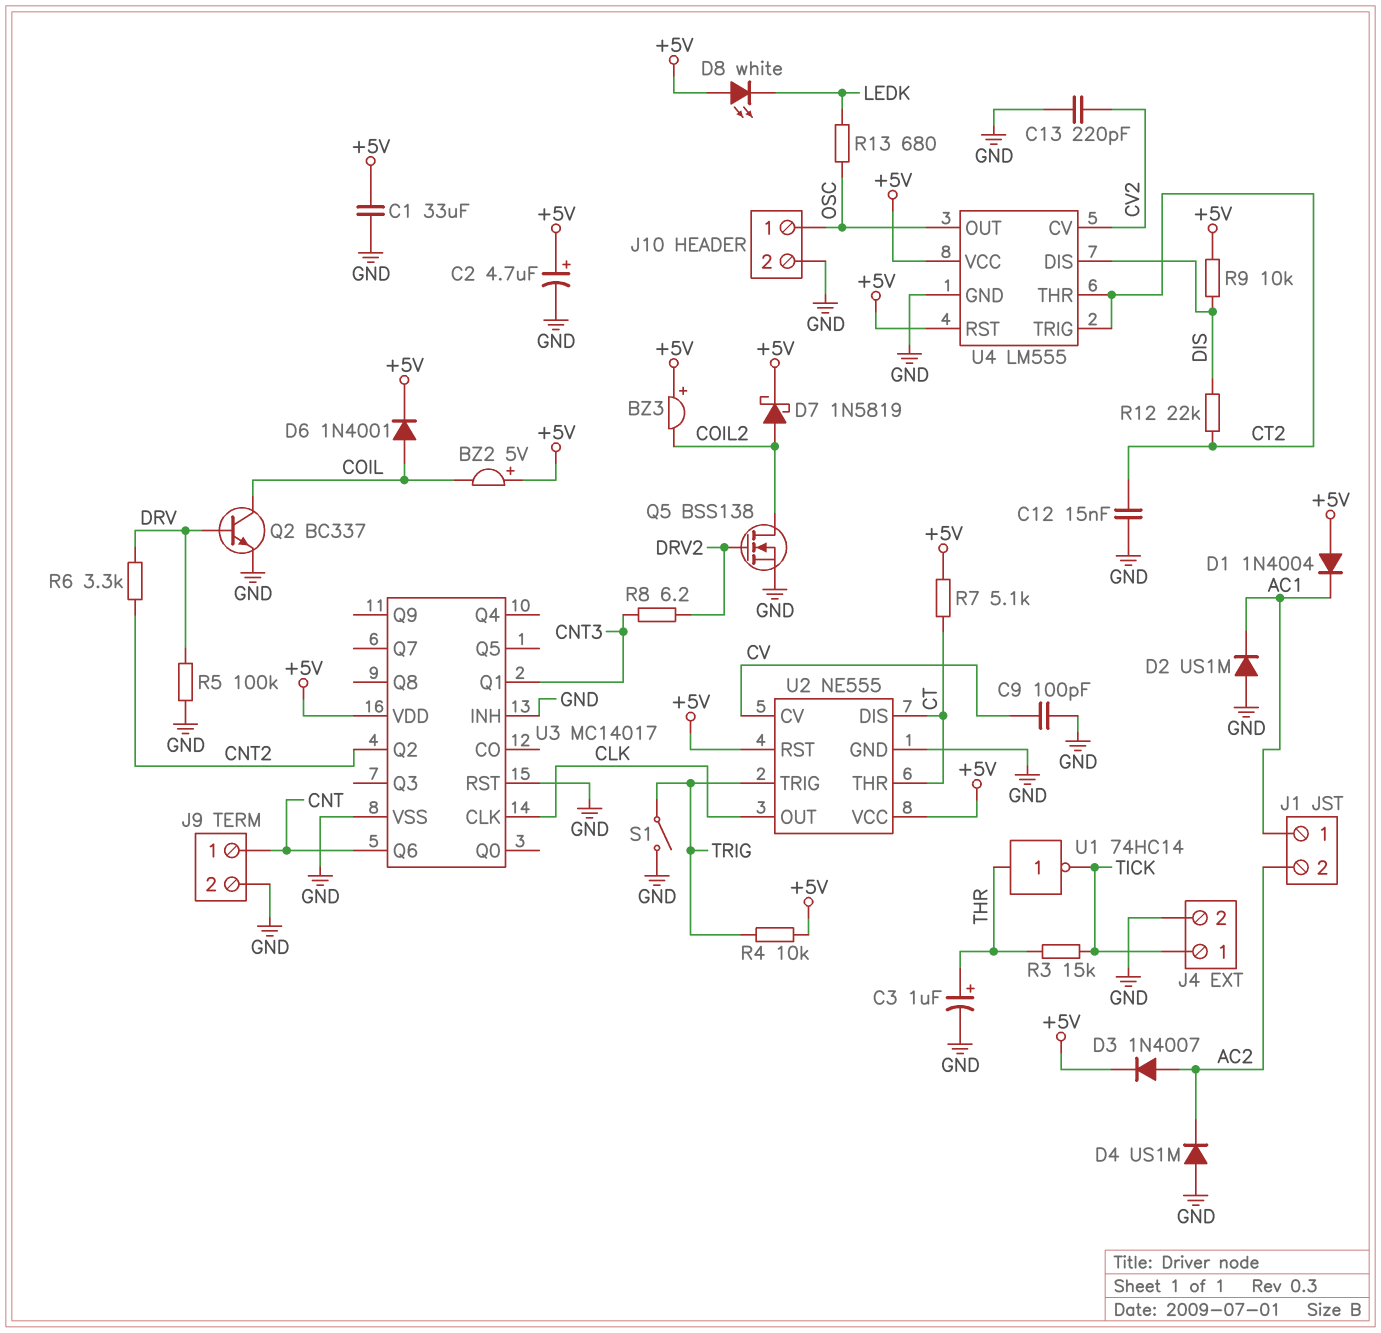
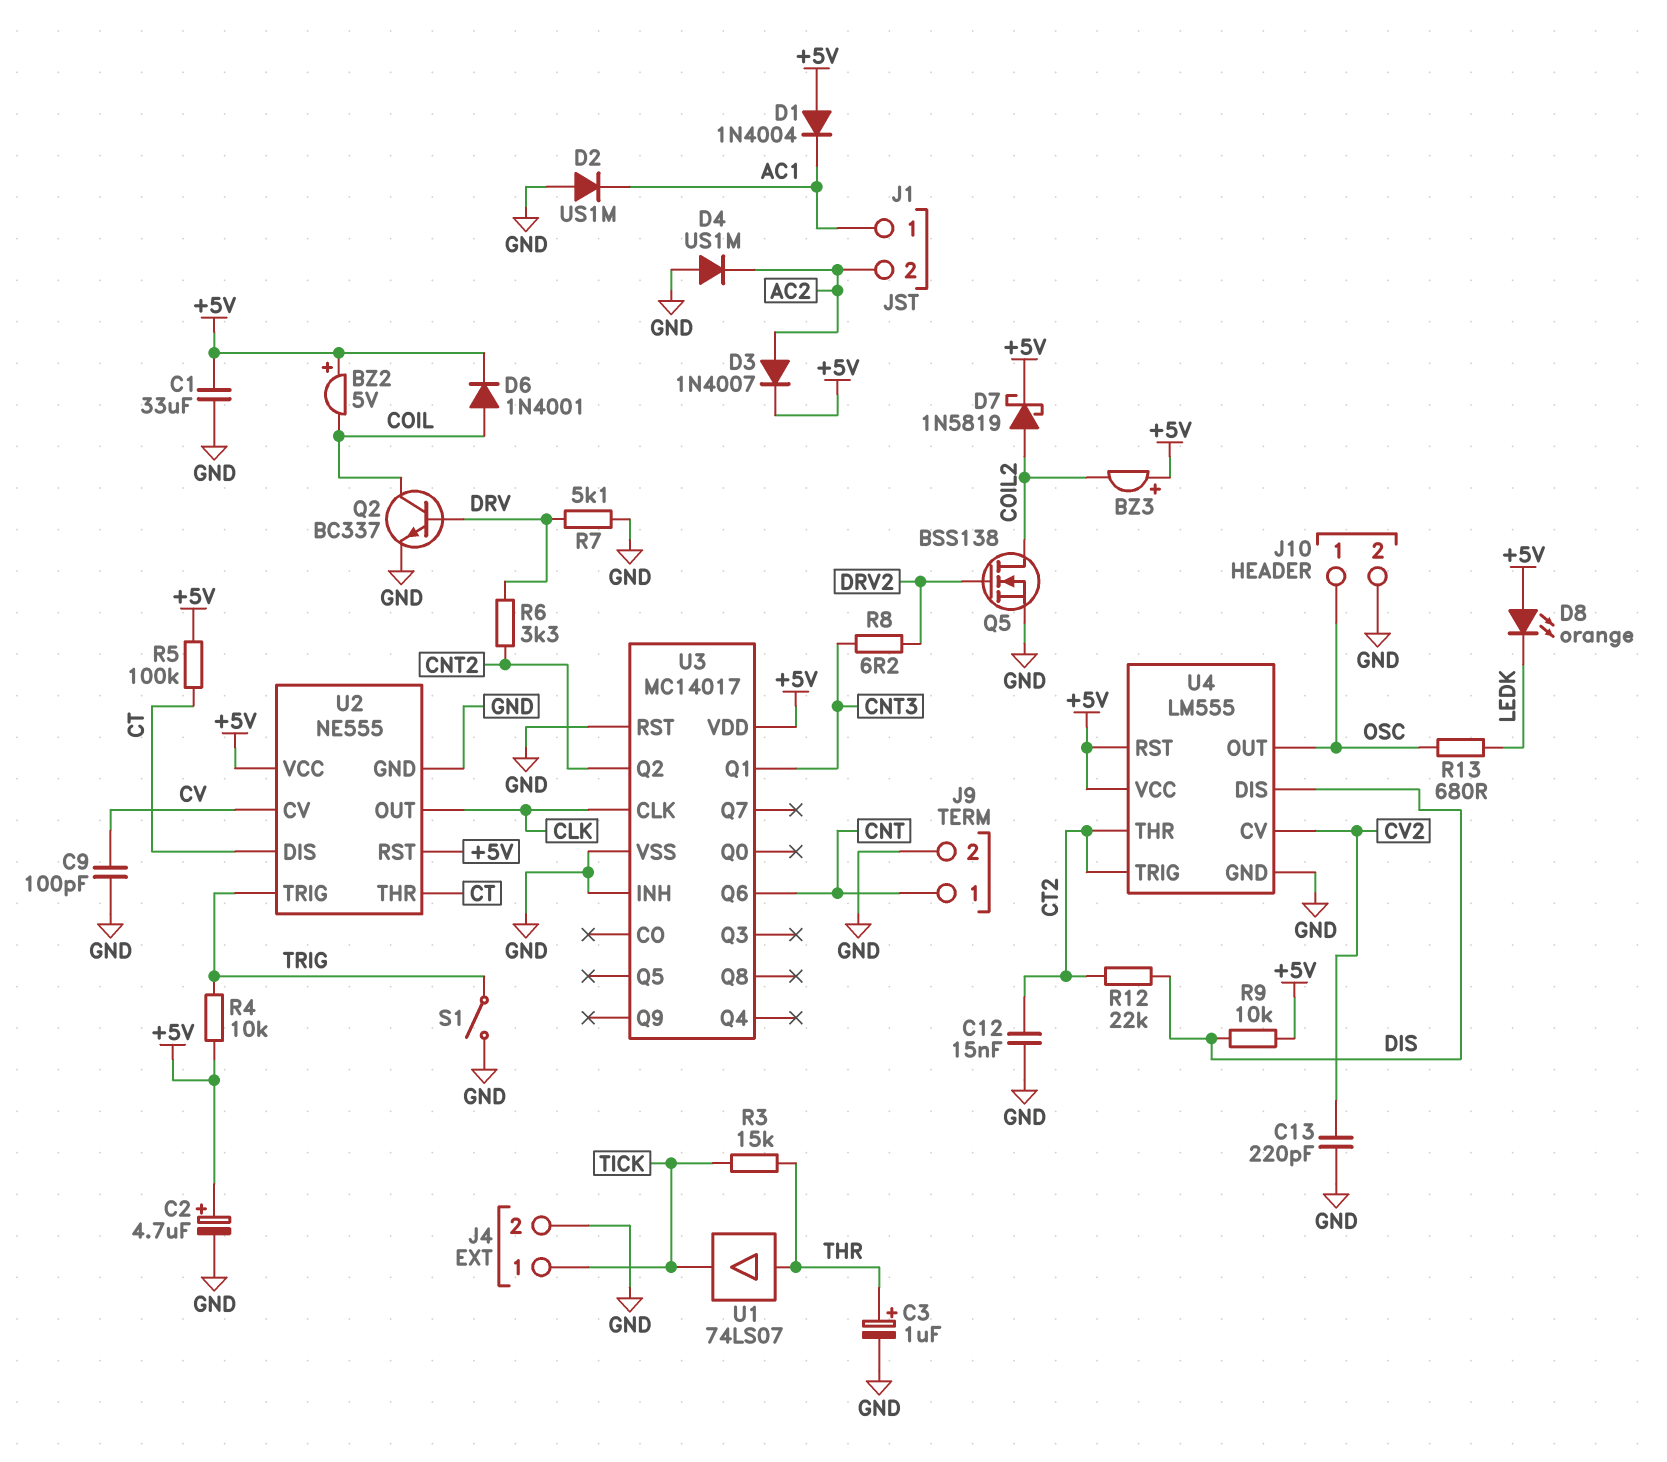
D8: LED white (A +5V, K LEDK) -> LED orange (A +5V, K LEDK)
R5: 100k (DRV, GND) -> 100k (+5V, CT)
R7: 5.1k (+5V, CT) -> 5.1k (DRV, GND)
U1: NOT 74HC14 (in THR, out TICK) -> buffer 74LS07 (in THR, out TICK)

